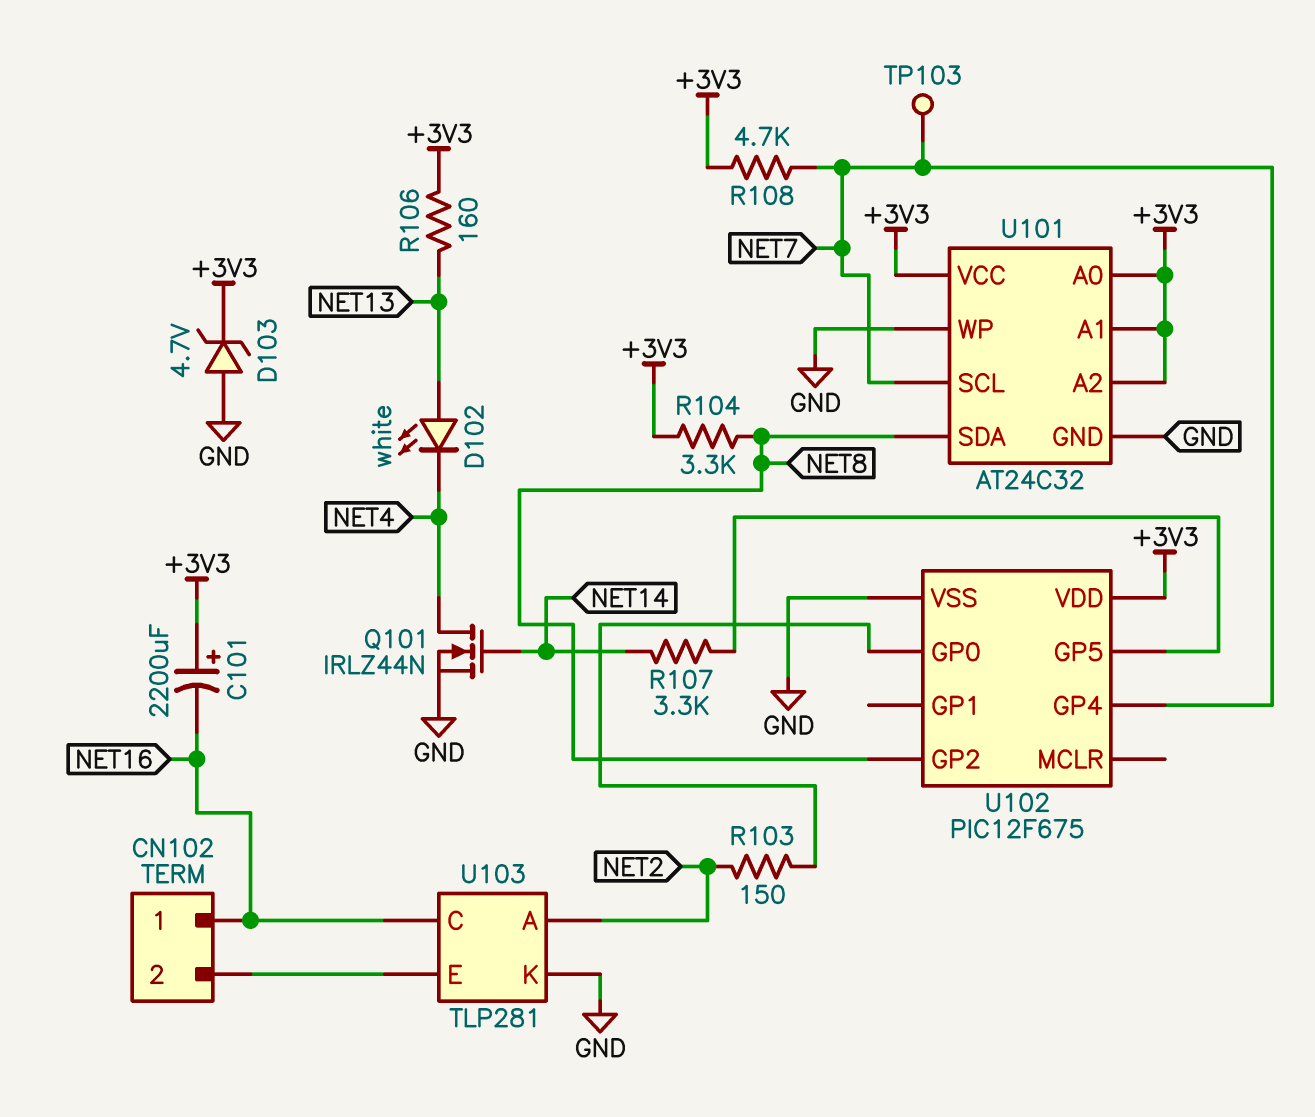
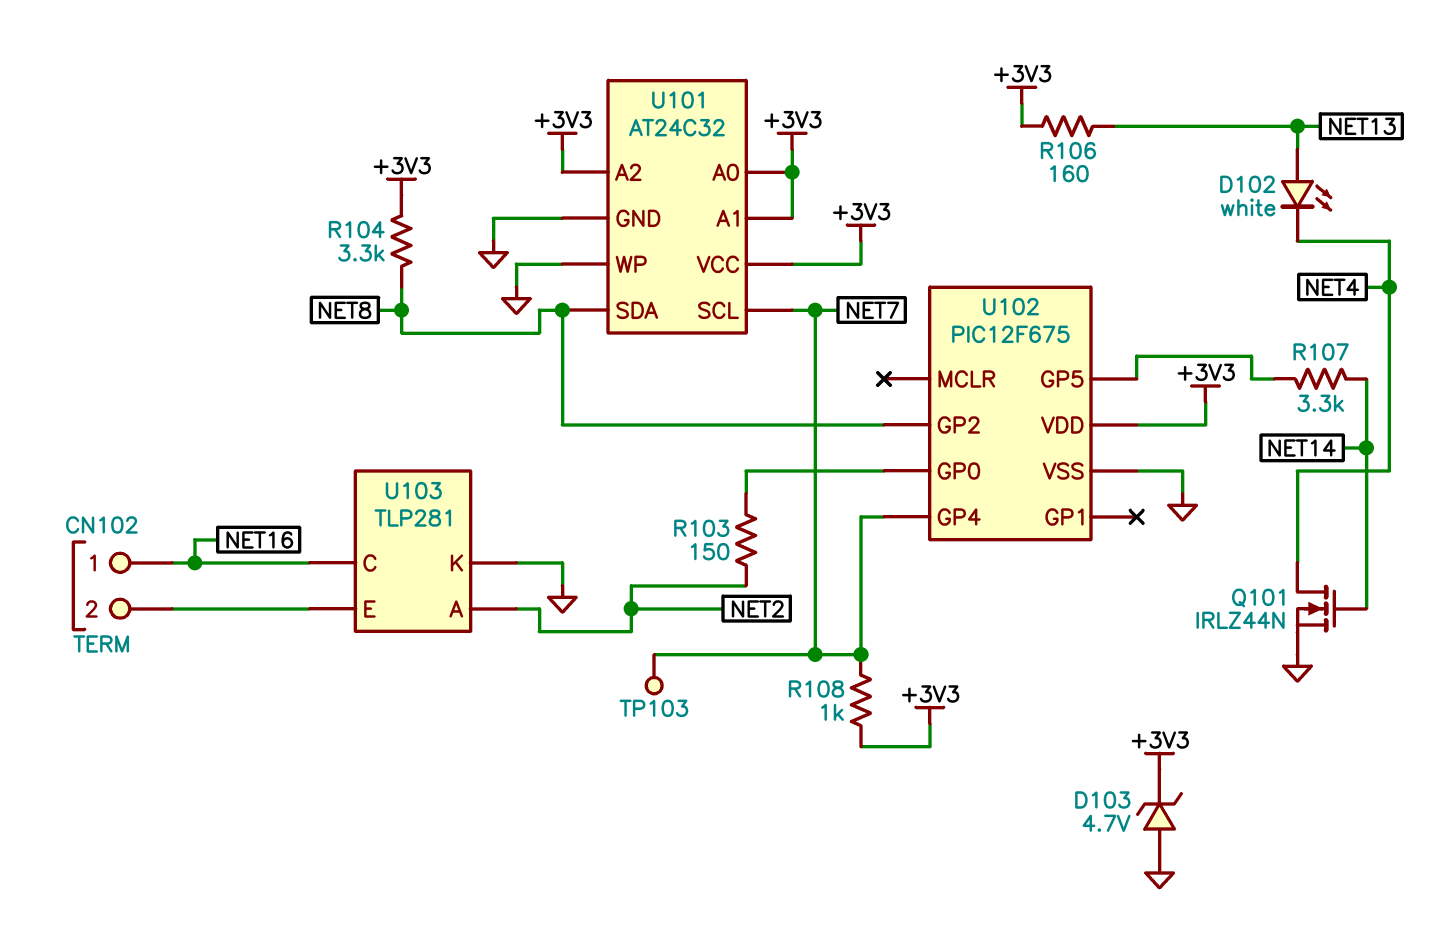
C101: 2200uF (plus +3V3, minus NET16) -> none
R108: 4.7k (+3V3, NET7) -> 1k (+3V3, NET7)

